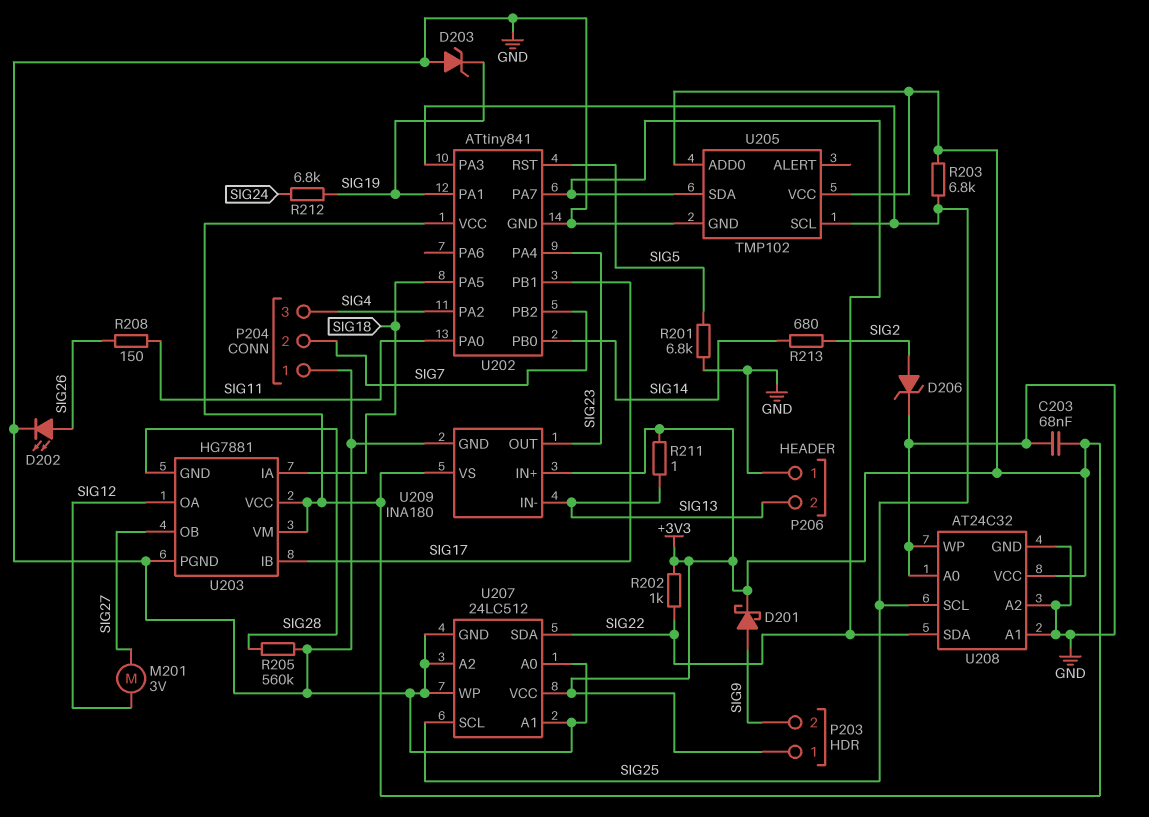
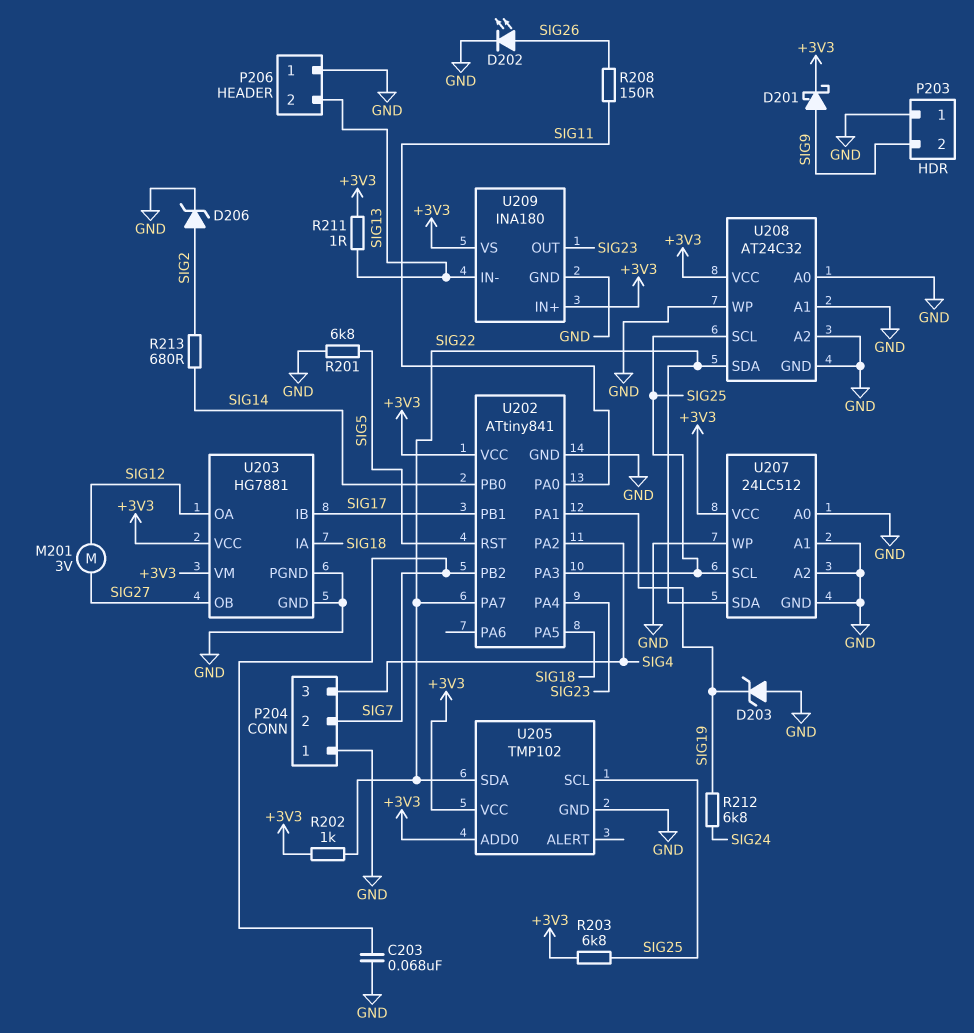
C203: 68nF (+3V3, GND) -> 68nF (GND, SIG7)
P203 pin 1: +3V3 -> GND
R205: 560k (GND, SIG28) -> none
U203 pin GND: SIG28 -> GND

